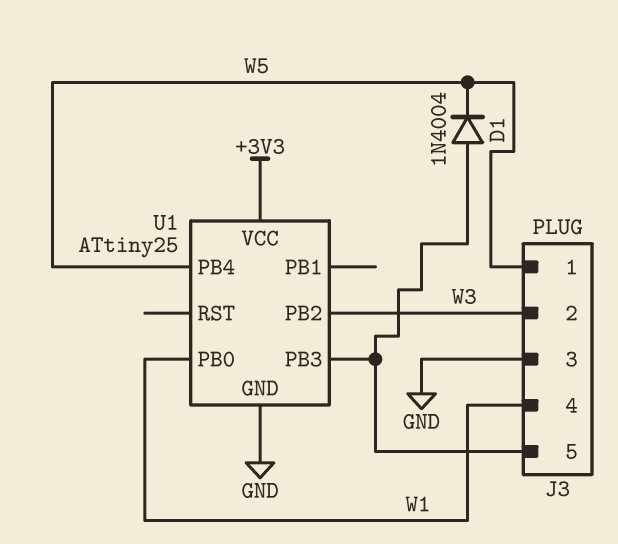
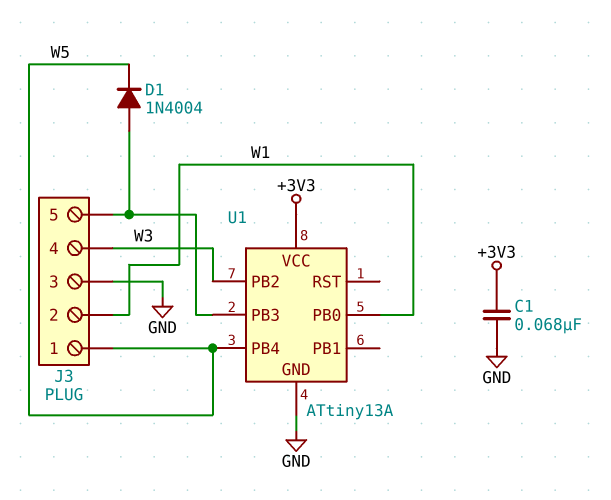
C1: none -> 68nF (+3V3, GND)
J3 pin 2: W3 -> W1
J3 pin 4: W1 -> W3
U1: ATtiny25 -> ATtiny13A

